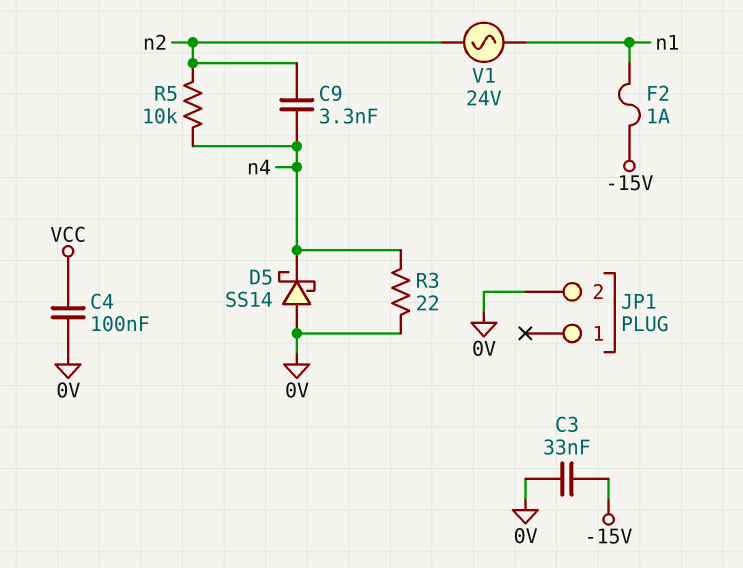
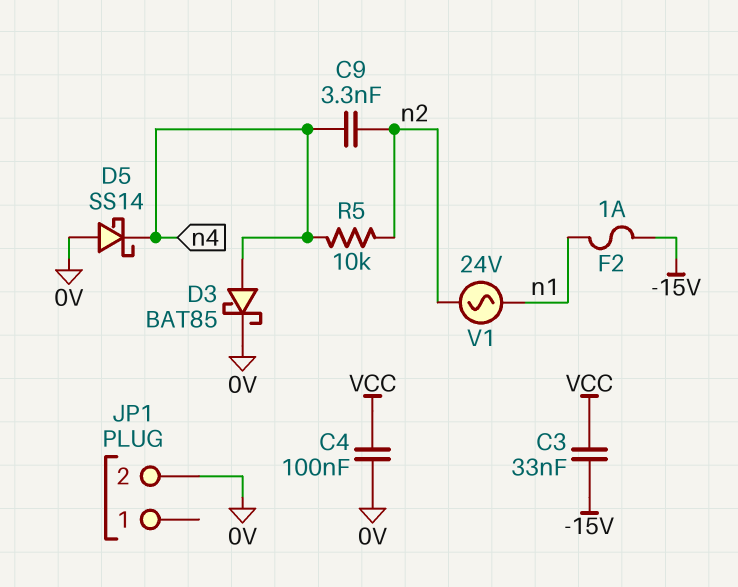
C3: 33nF (-15V, 0V) -> 33nF (-15V, VCC)
D3: none -> schottky BAT85 (A n4, K 0V)
R3: 22 (0V, n4) -> none

